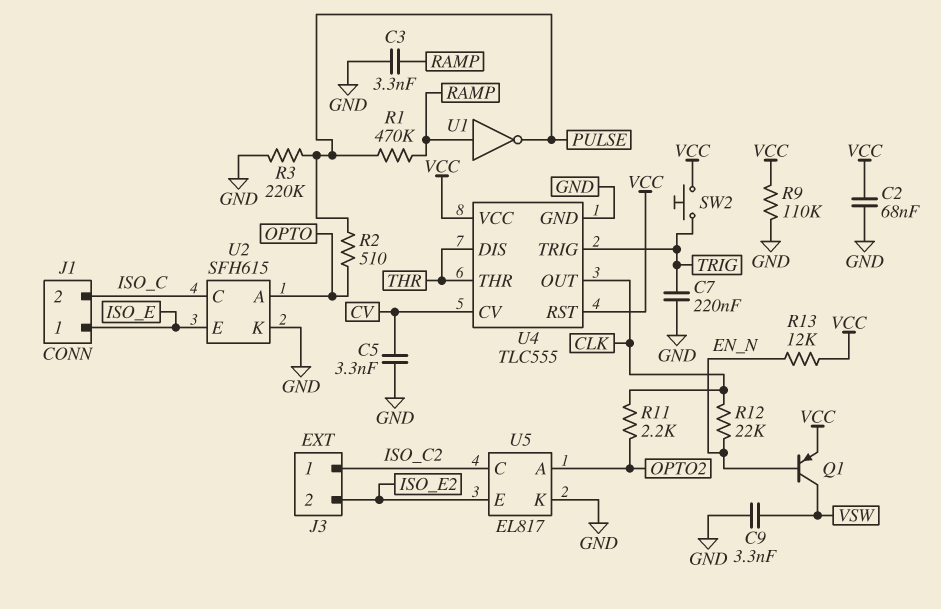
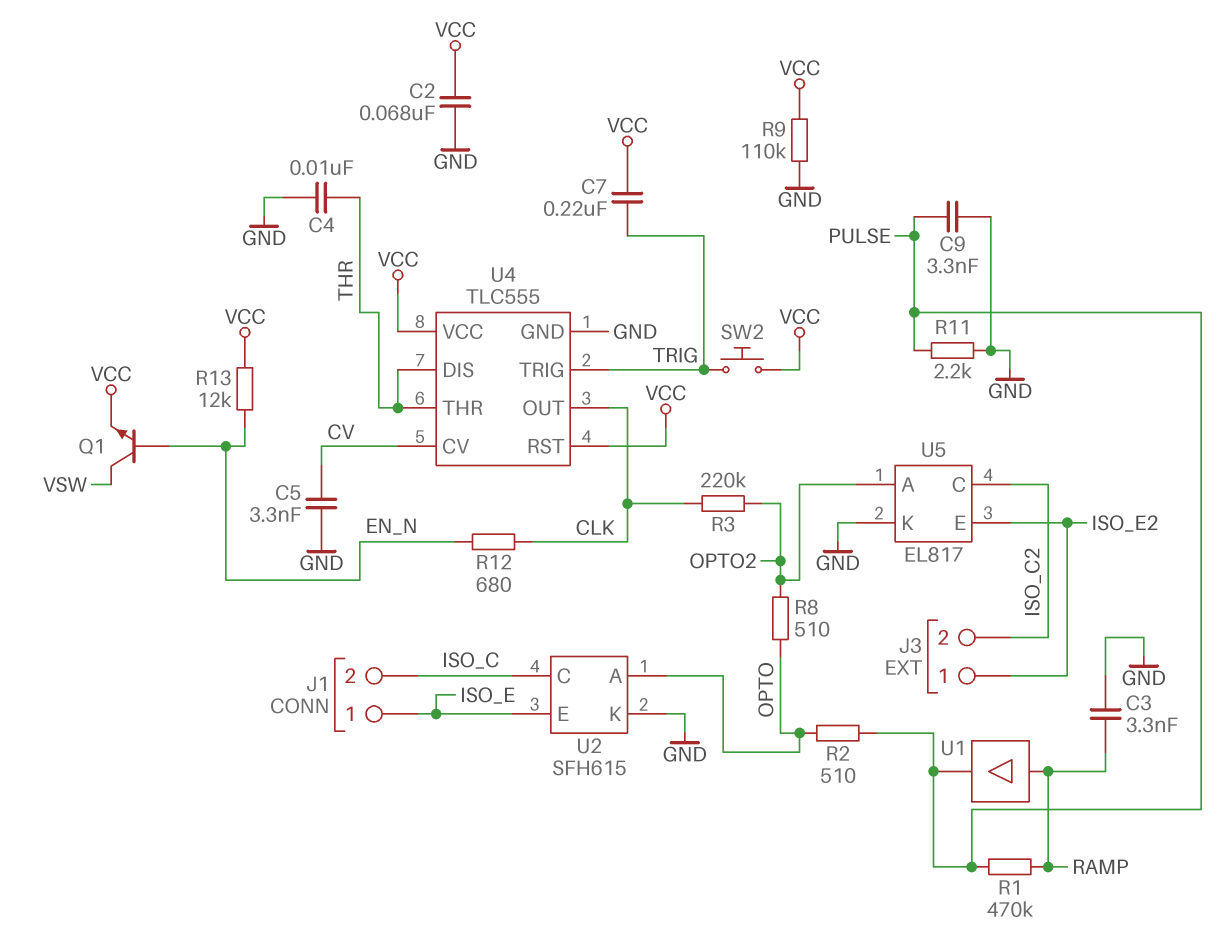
C4: none -> 10nF (GND, THR)
C7: 220nF (GND, TRIG) -> 220nF (TRIG, VCC)
C9: 3.3nF (GND, VSW) -> 3.3nF (GND, PULSE)
J3 pin 1: ISO_C2 -> ISO_E2
J3 pin 2: ISO_E2 -> ISO_C2
Q1: PNP (B EN_N, C VSW, E VCC) -> NPN (B EN_N, C VSW, E VCC)
R3: 220k (GND, PULSE) -> 220k (CLK, OPTO2)
R8: none -> 510 (OPTO, OPTO2)
R11: 2.2k (CLK, OPTO2) -> 2.2k (GND, PULSE)
R12: 22k (CLK, EN_N) -> 680 (CLK, EN_N)
U1: NOT (in RAMP, out PULSE) -> buffer (in RAMP, out PULSE)

